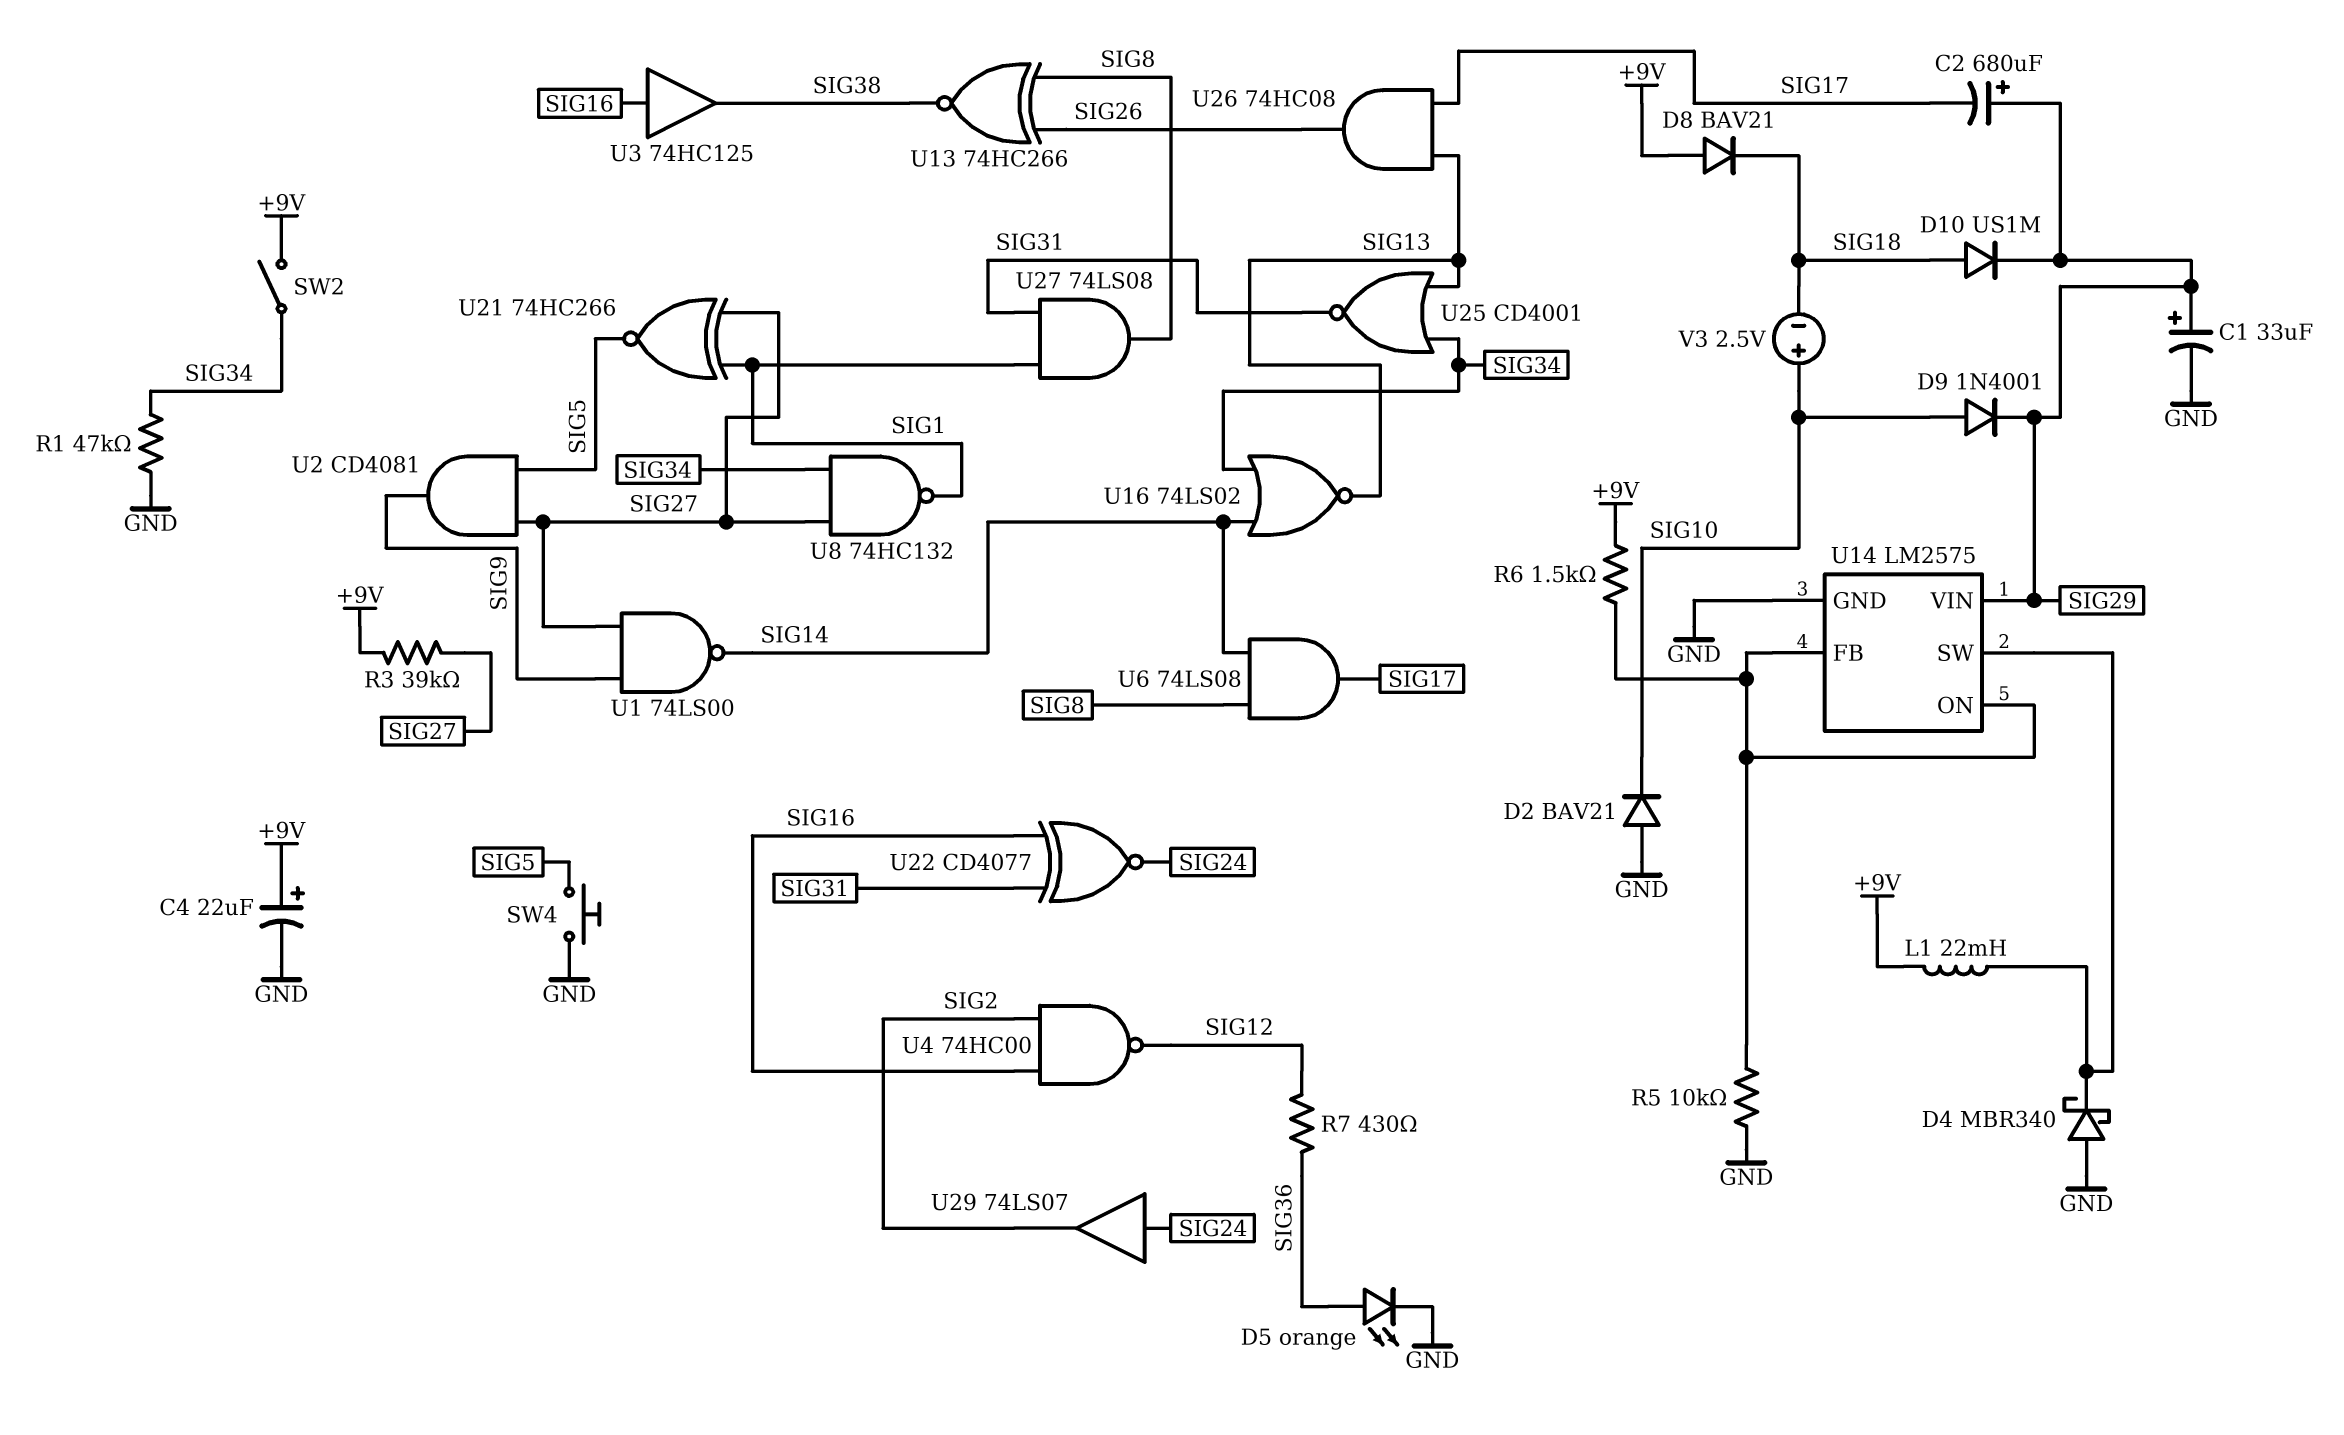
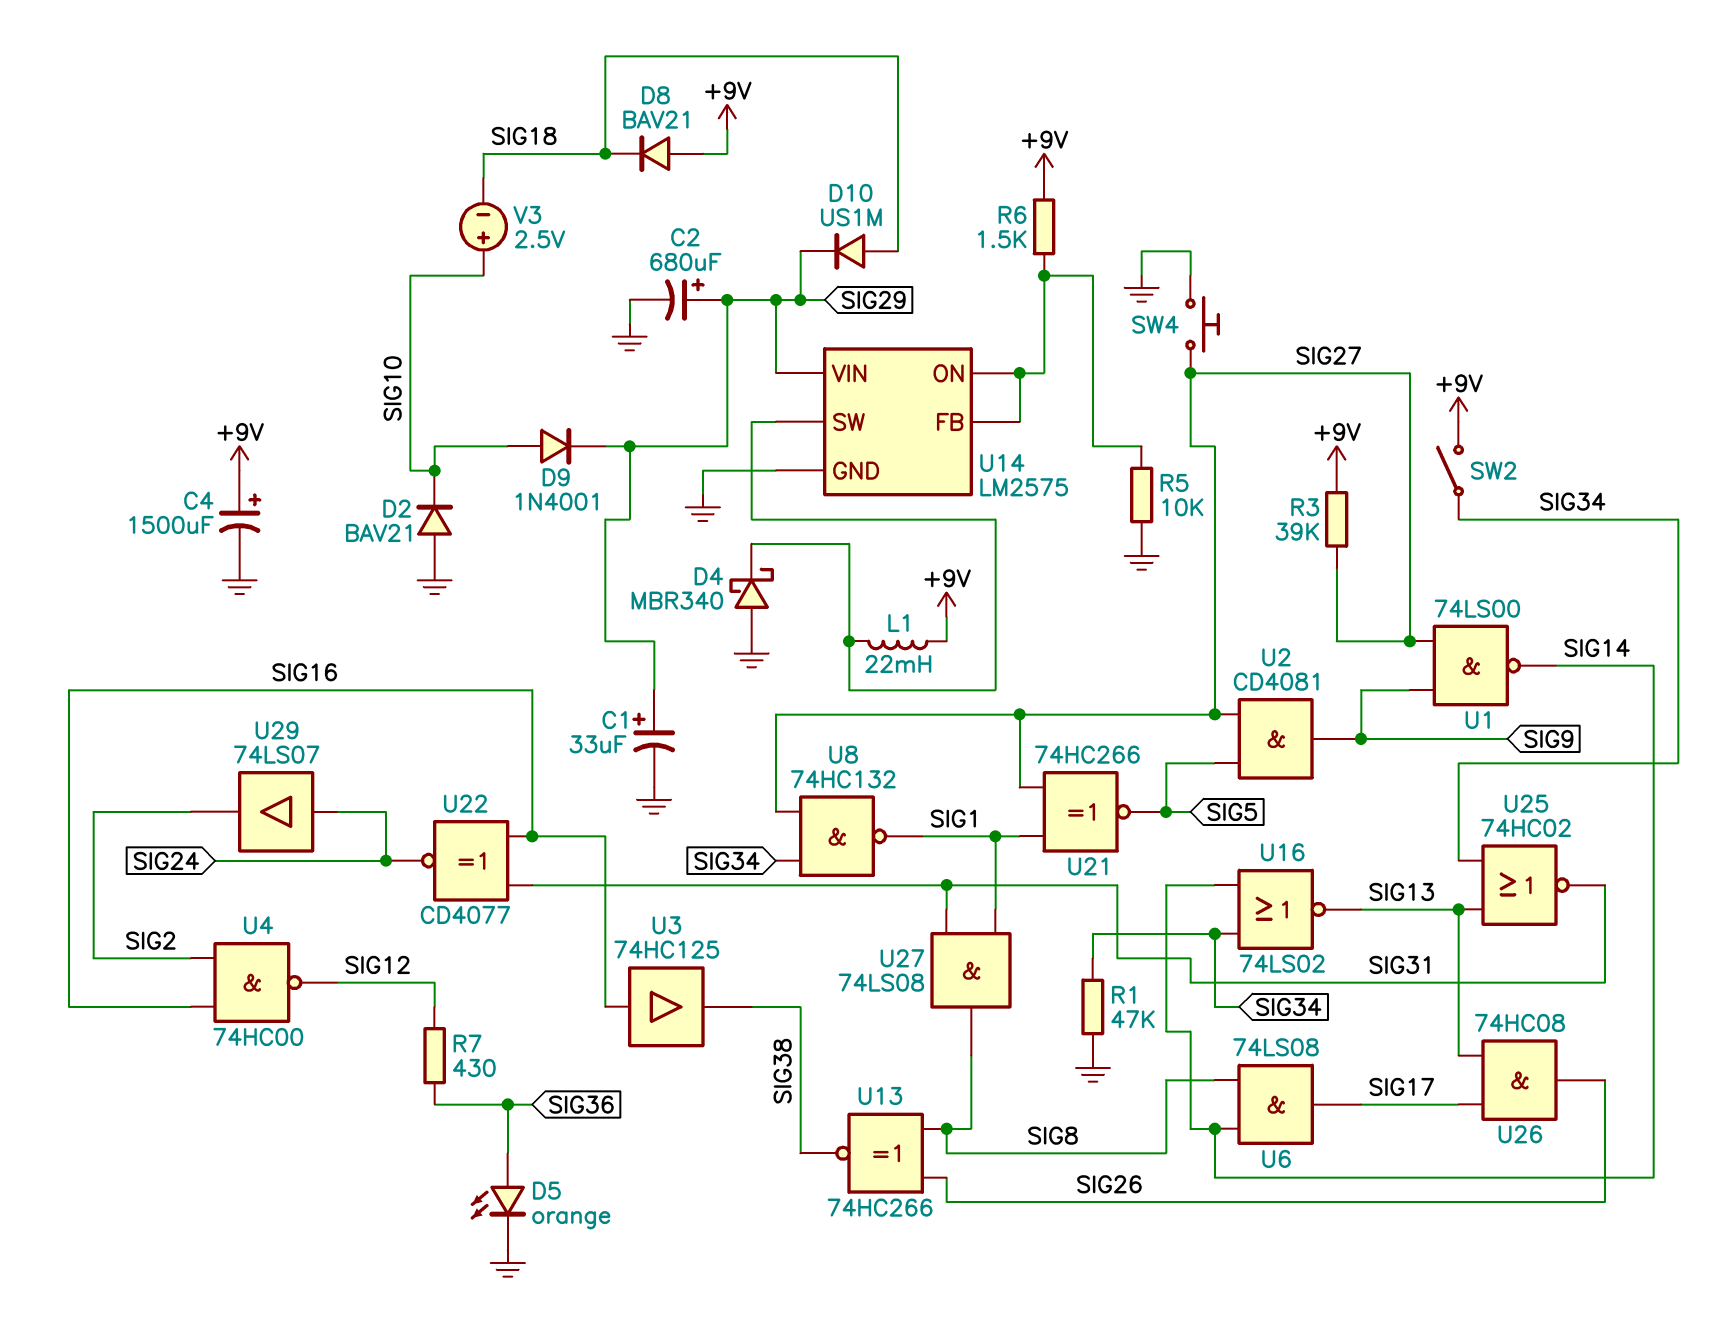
C2: 680uF (plus SIG29, minus SIG17) -> 680uF (plus SIG29, minus GND)
C4: 22uF (plus +9V, minus GND) -> 1500uF (plus +9V, minus GND)
SW4: button (GND, SIG5) -> button (GND, SIG27)
U25: NOR CD4001 (in SIG13, in SIG34, out SIG31) -> NOR 74HC02 (in SIG13, in SIG34, out SIG31)

